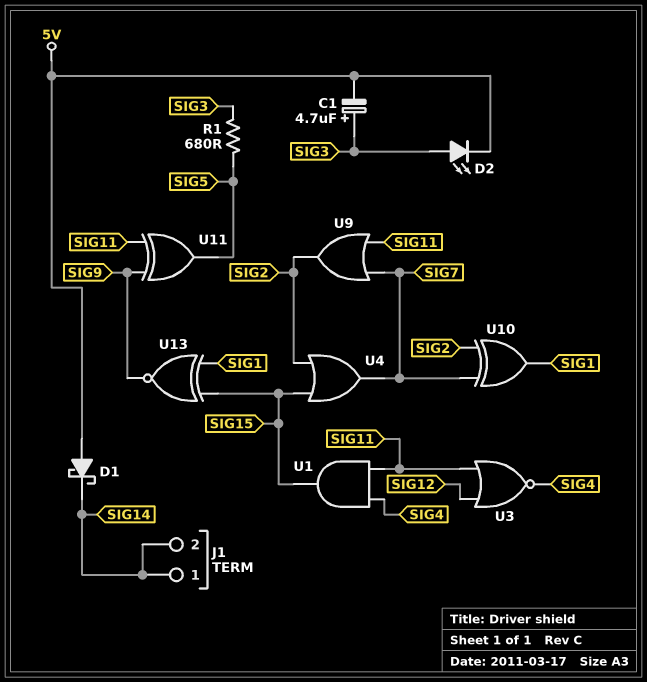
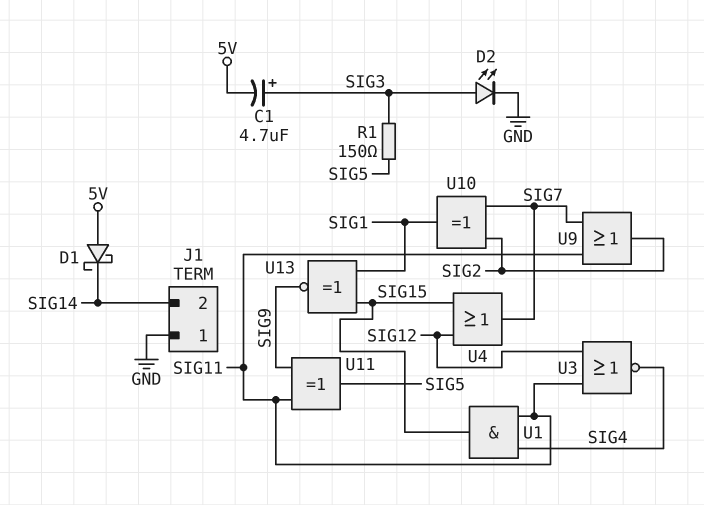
D2: LED (A SIG3, K 5V) -> LED (A SIG3, K GND)
J1 pin 1: SIG14 -> GND
R1: 680 (SIG3, SIG5) -> 150 (SIG3, SIG5)
U4: OR (in SIG2, in SIG15, out SIG7) -> OR (in SIG12, in SIG15, out SIG7)

